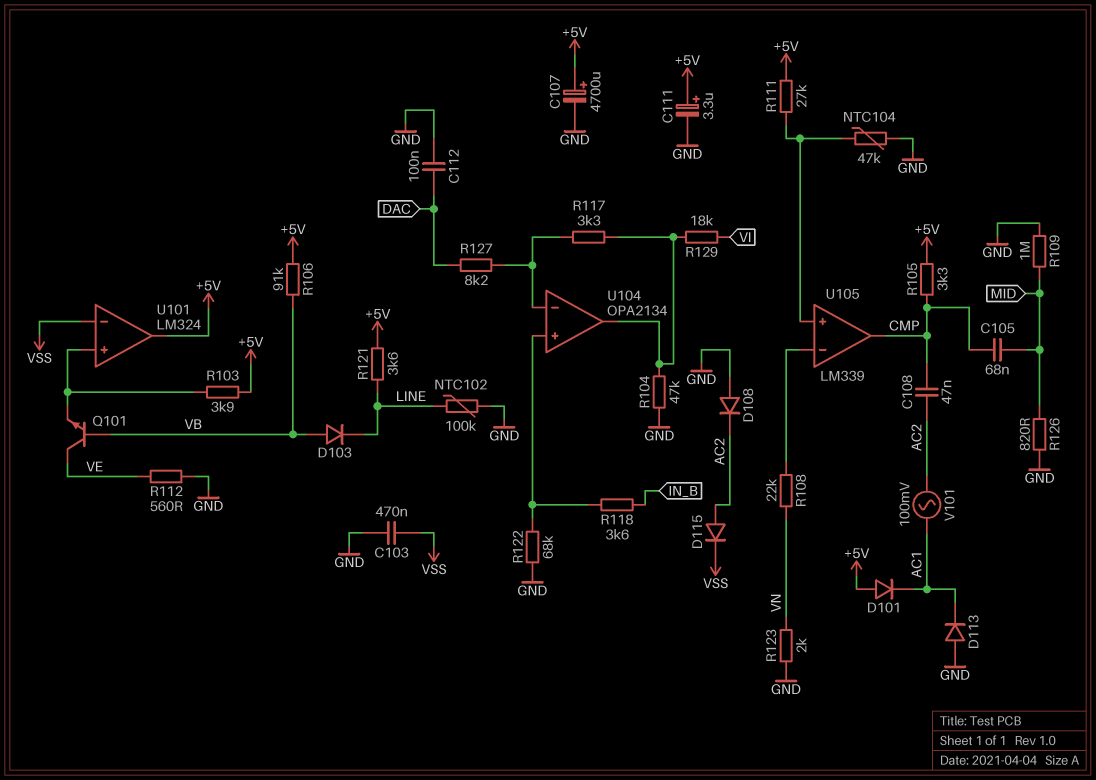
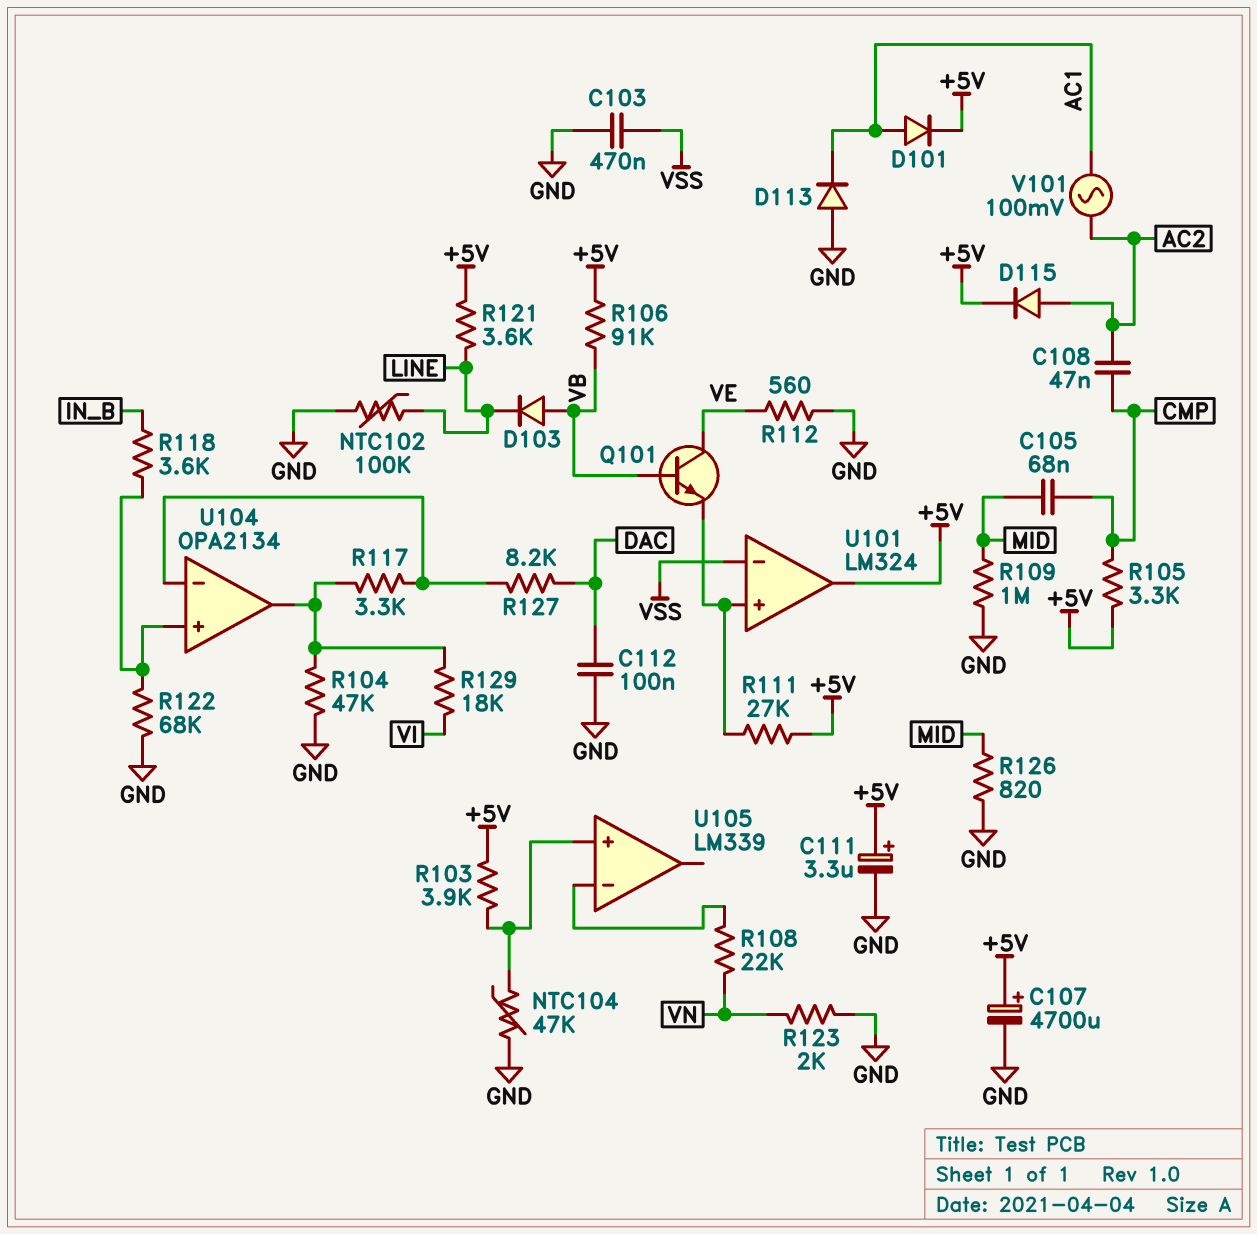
D101: diode (A +5V, K AC1) -> diode (A AC1, K +5V)
D108: diode (A GND, K AC2) -> none
D115: diode (A AC2, K VSS) -> diode (A AC2, K +5V)
R103: 3.9k (+5V, U101/in+) -> 3.9k (+5V, U105/in+)
R111: 27k (+5V, U105/in+) -> 27k (+5V, U101/in+)
U105 pin out: CMP -> none

